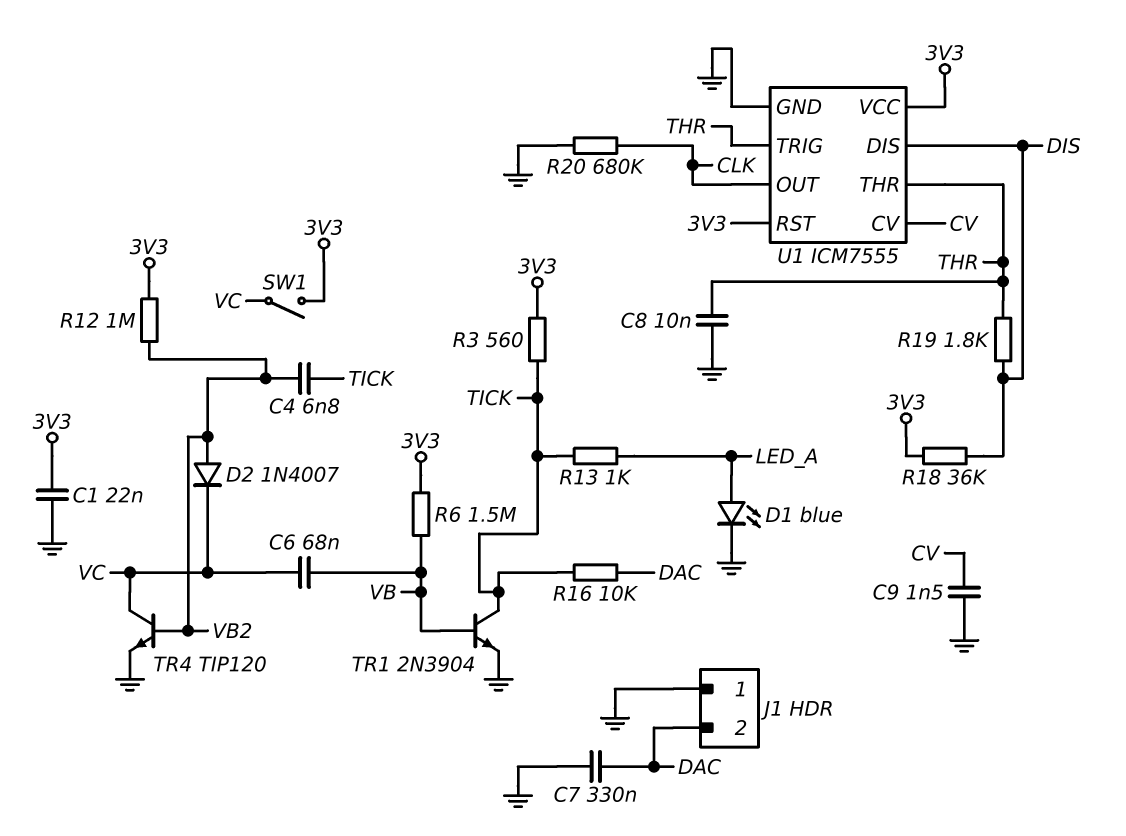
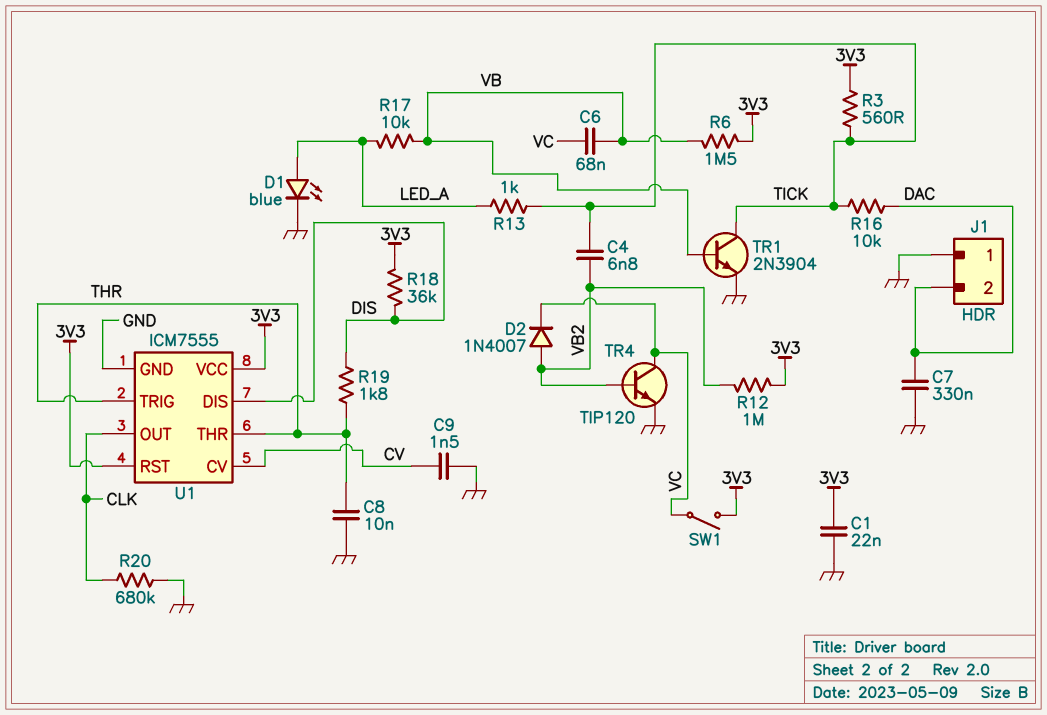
R17: none -> 10k (LED_A, VB)

